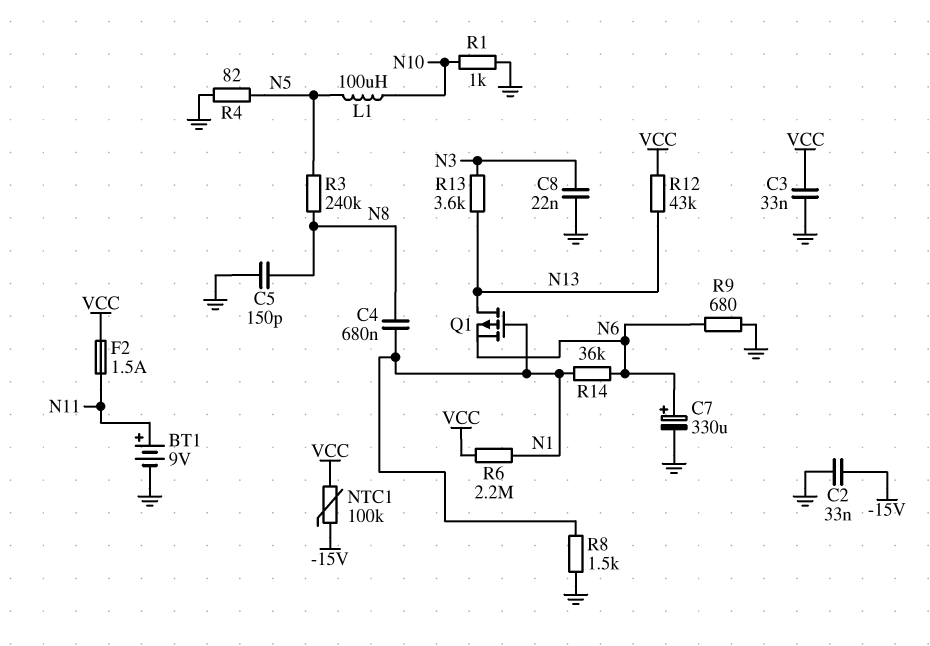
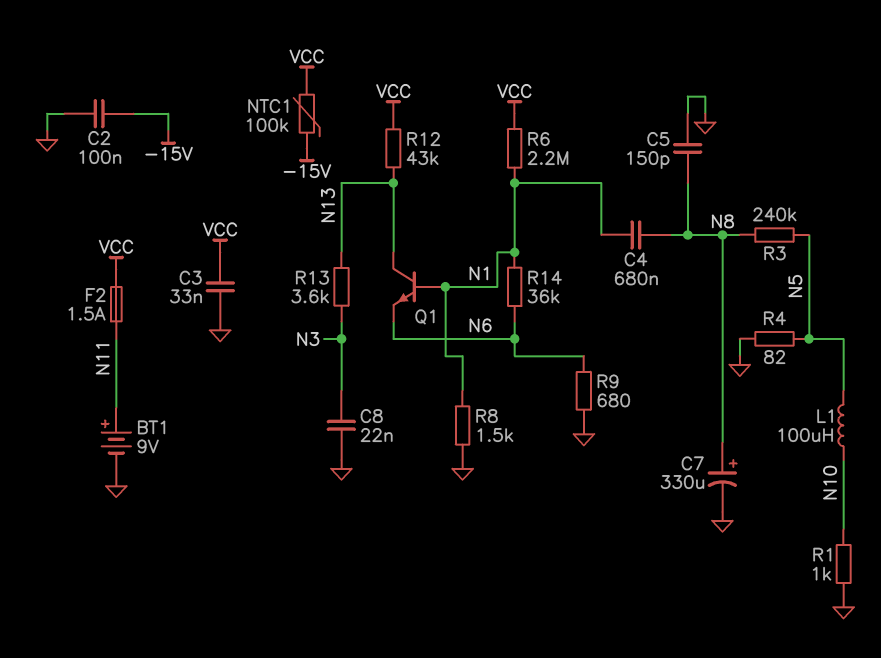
C2: 33nF (-15V, GND) -> 100nF (-15V, GND)
C7: 330uF (plus N6, minus GND) -> 330uF (plus N8, minus GND)
Q1: PMOS (G N1, D N13, S N6) -> NPN (B N1, C N13, E N6)

